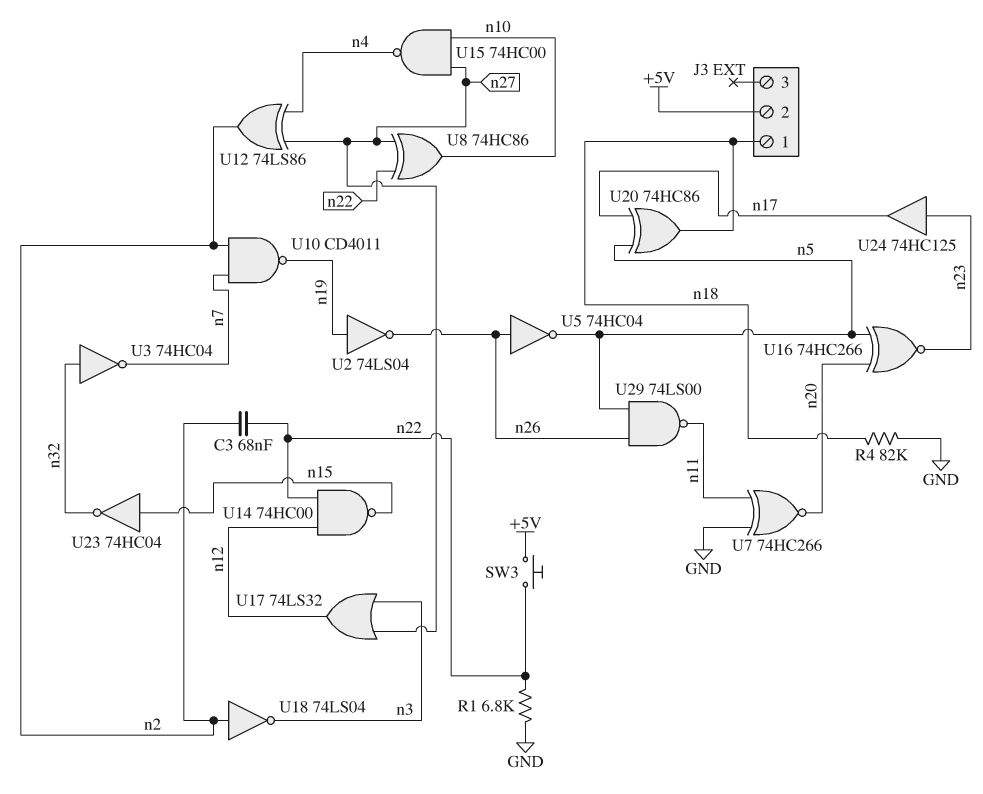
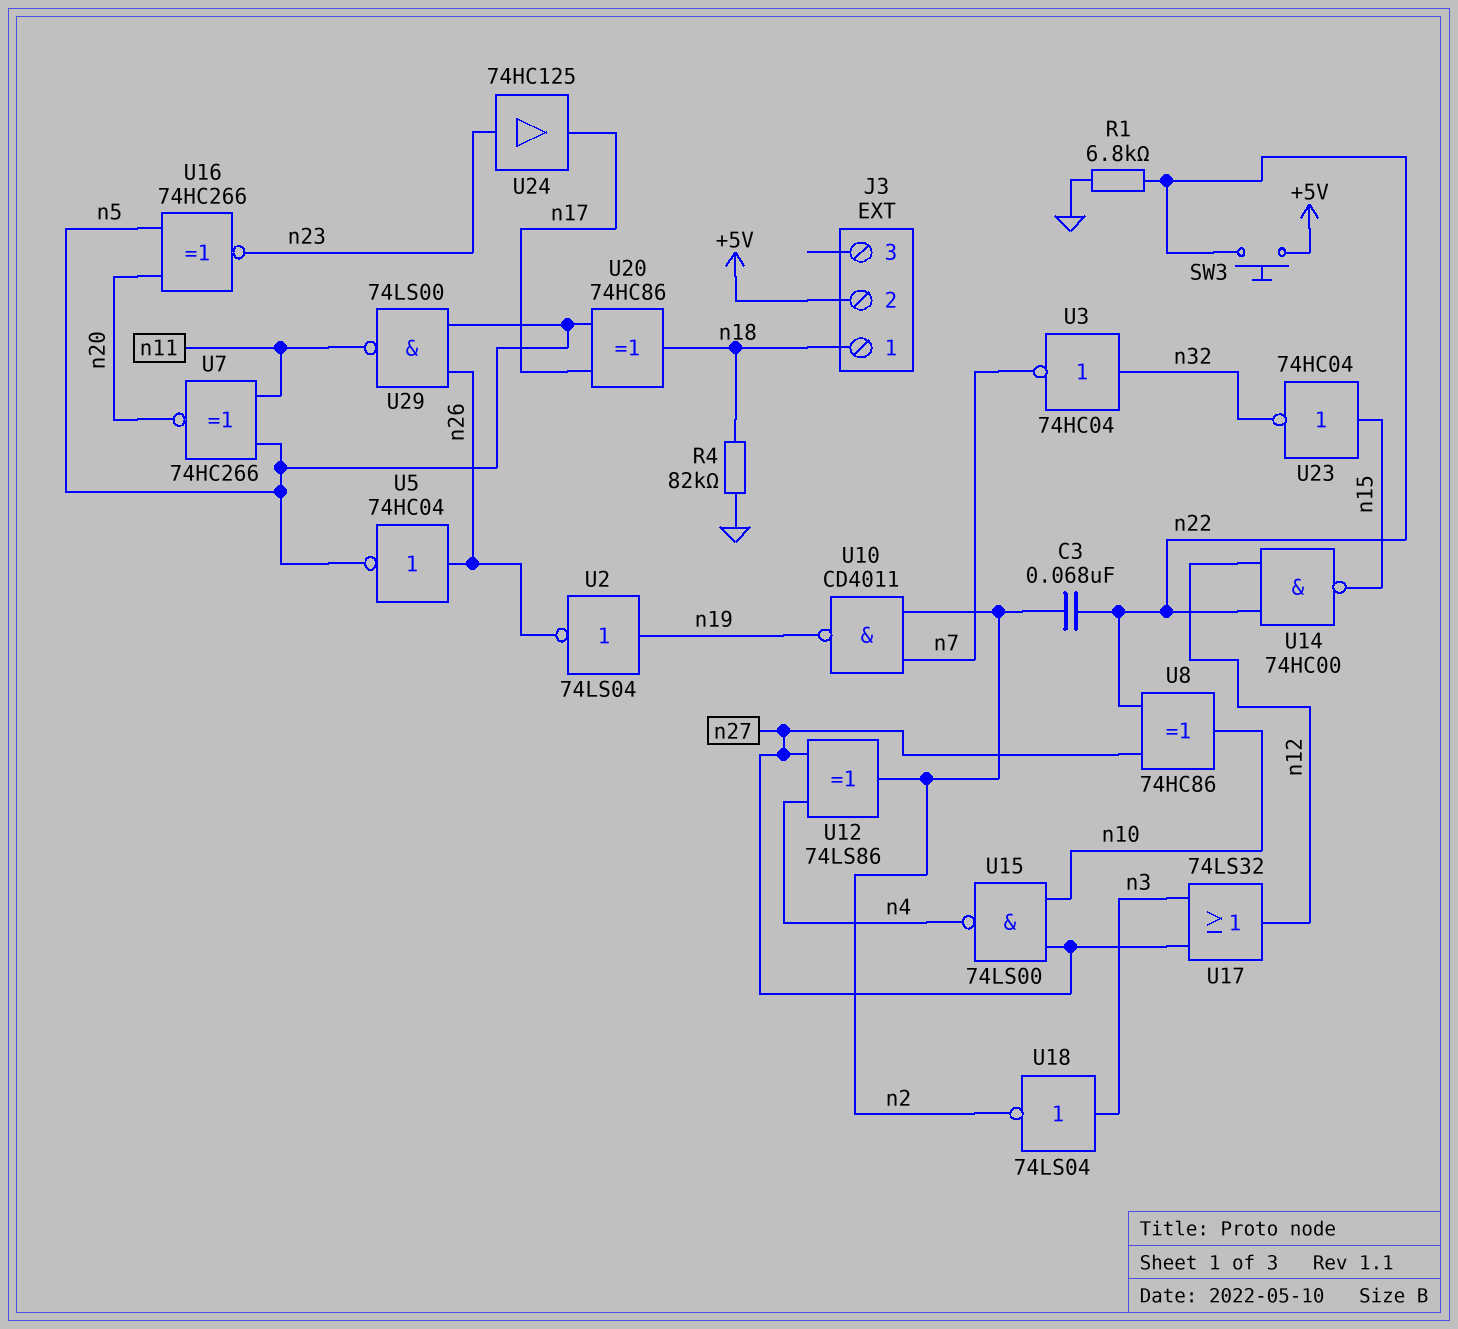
U7: XNOR 74HC266 (in GND, in n11, out n20) -> XNOR 74HC266 (in n5, in n11, out n20)
U15: NAND 74HC00 (in n10, in n27, out n4) -> NAND 74LS00 (in n10, in n27, out n4)
U18: NOT 74LS04 (in n2, out n3) -> NOT 74LS04 (in n3, out n2)

